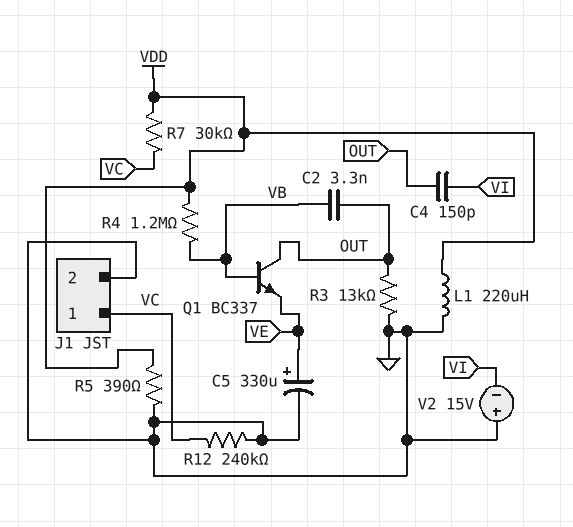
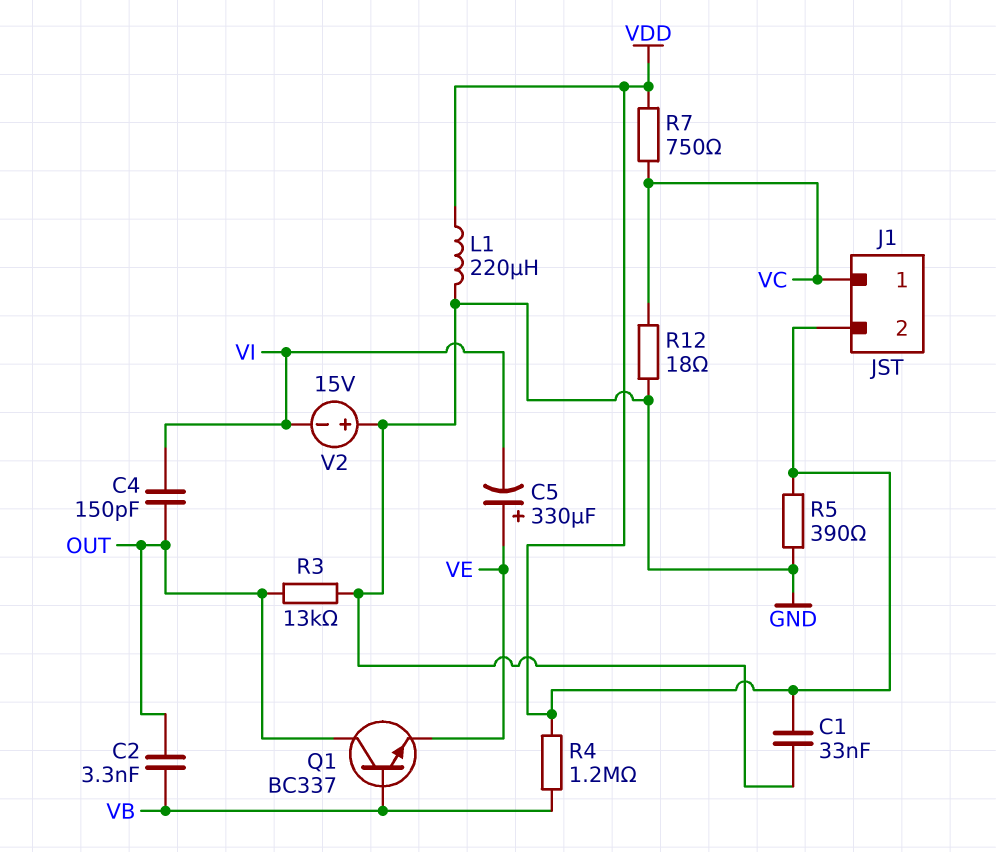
C1: none -> 33nF (GND, VDD)
C5: 330uF (plus VE, minus GND) -> 330uF (plus VE, minus VI)
J1 pin 2: GND -> VDD
R7: 30k (VC, VDD) -> 750 (VC, VDD)
R12: 240k (GND, VC) -> 18 (GND, VC)

